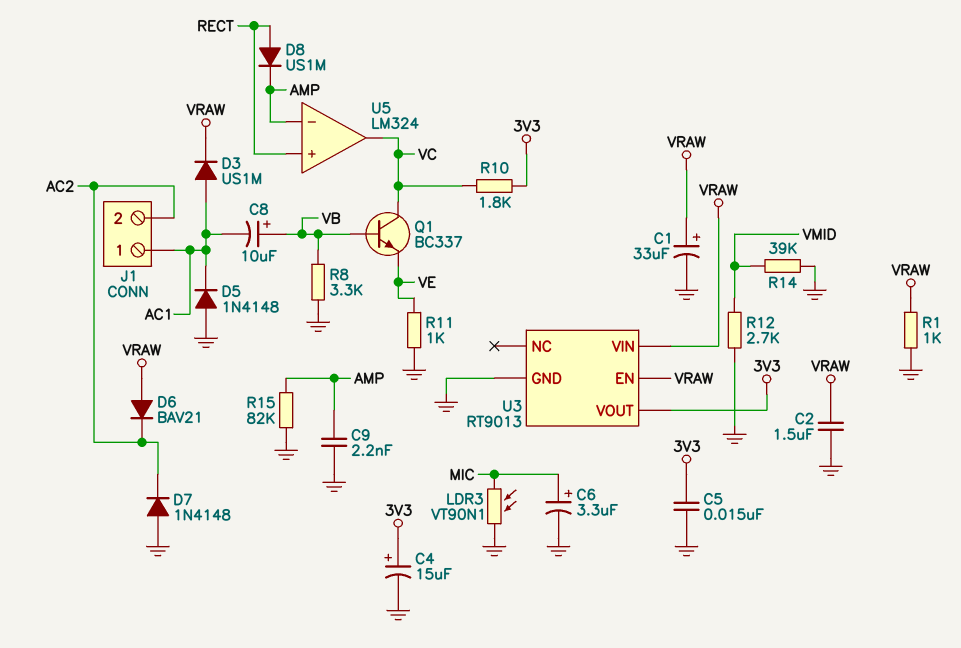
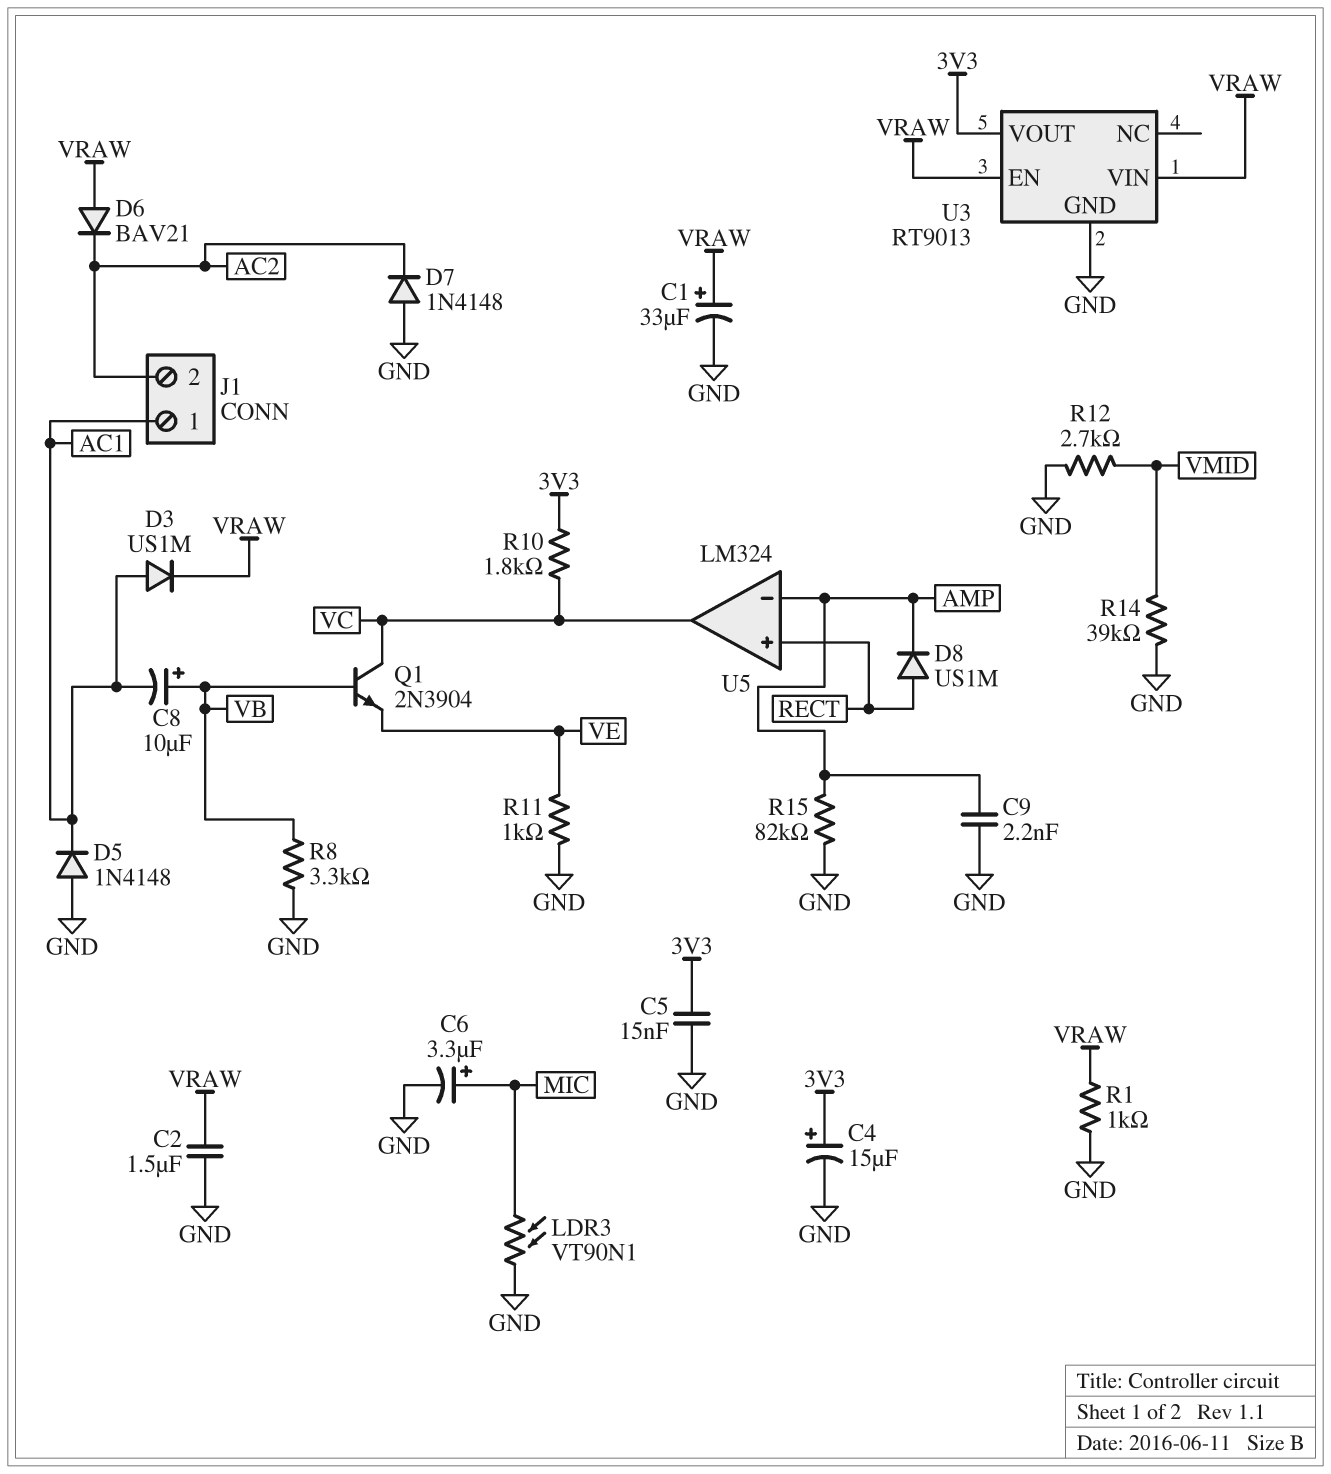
Q1: NPN BC337 (B VB, C VC, E VE) -> NPN 2N3904 (B VB, C VC, E VE)

